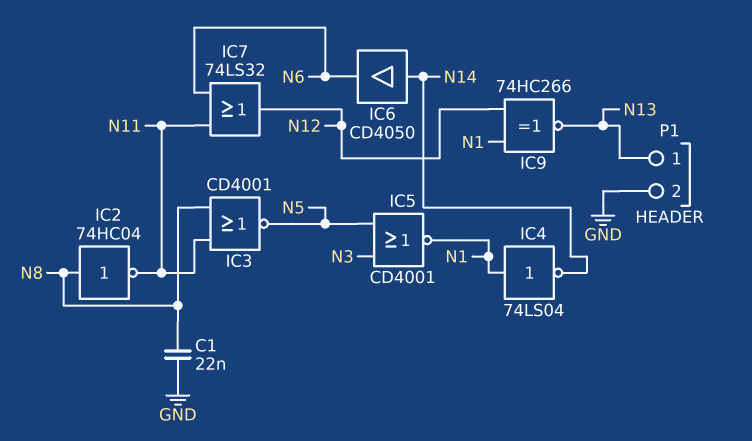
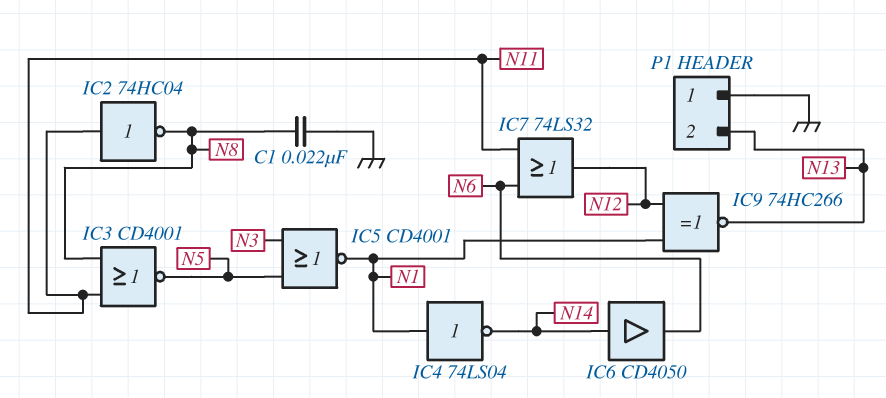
IC2: NOT 74HC04 (in N8, out N11) -> NOT 74HC04 (in N11, out N8)
P1 pin 1: N13 -> GND
P1 pin 2: GND -> N13

